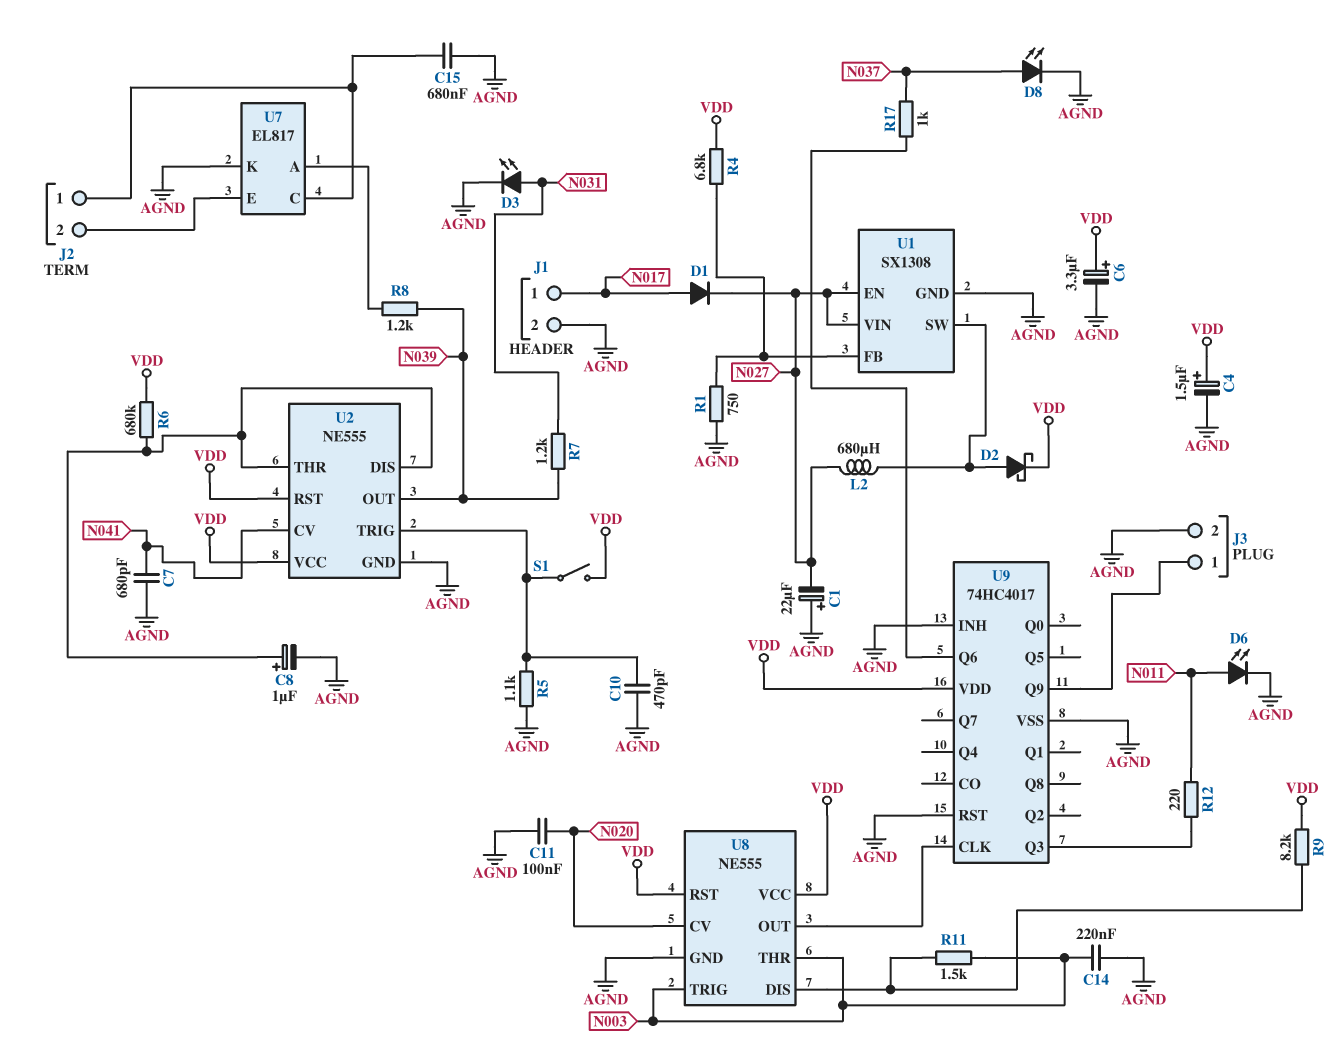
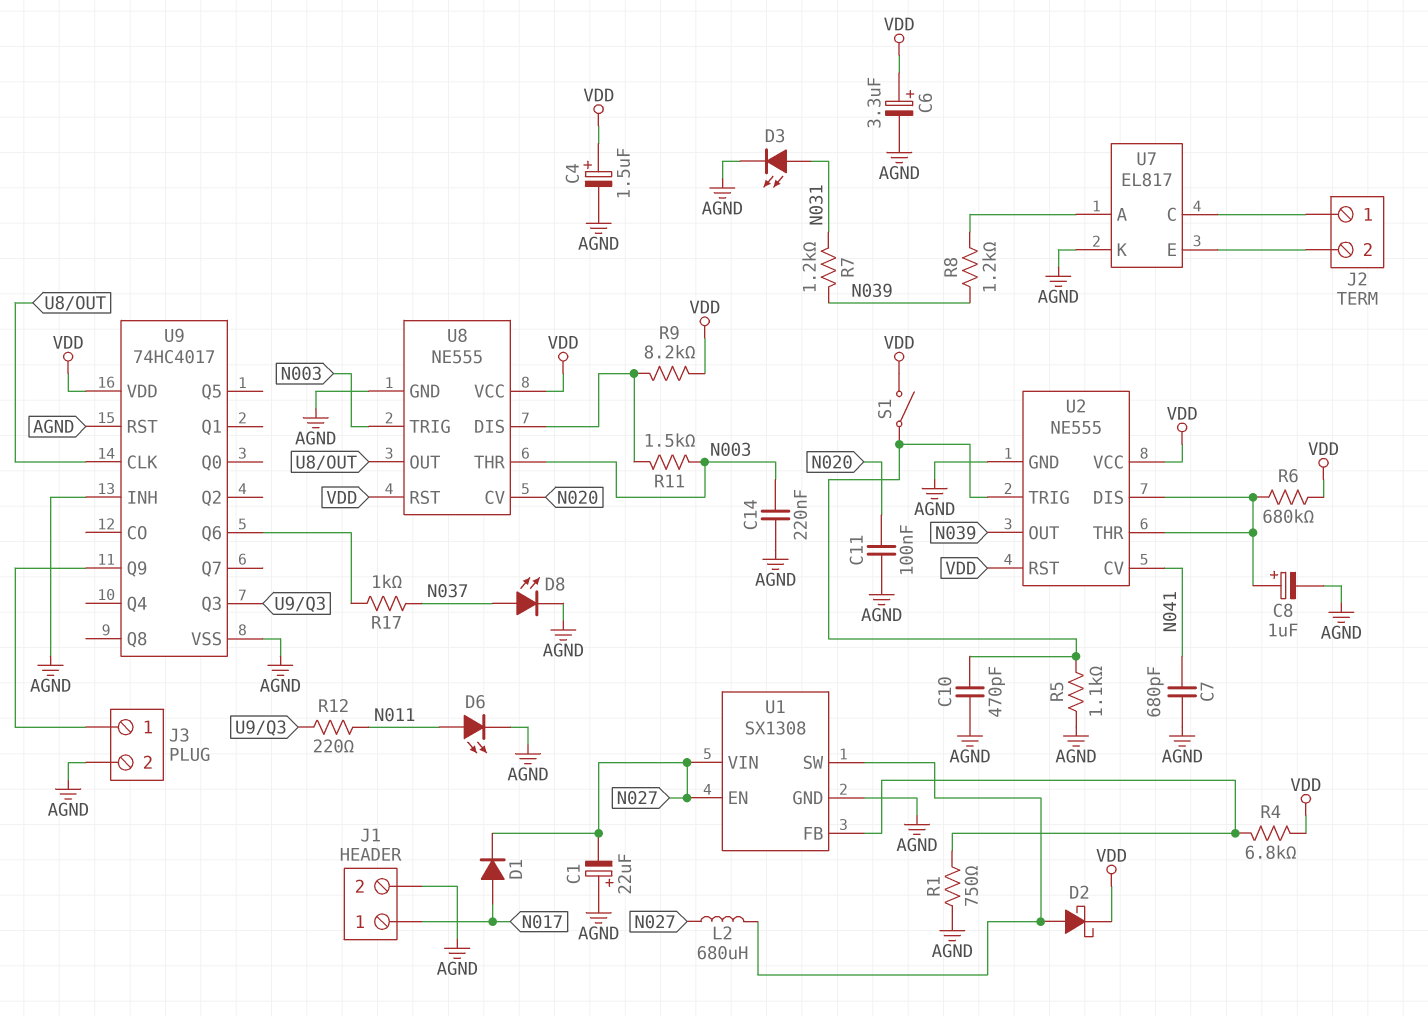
C15: 680nF (AGND, J2/1) -> none

